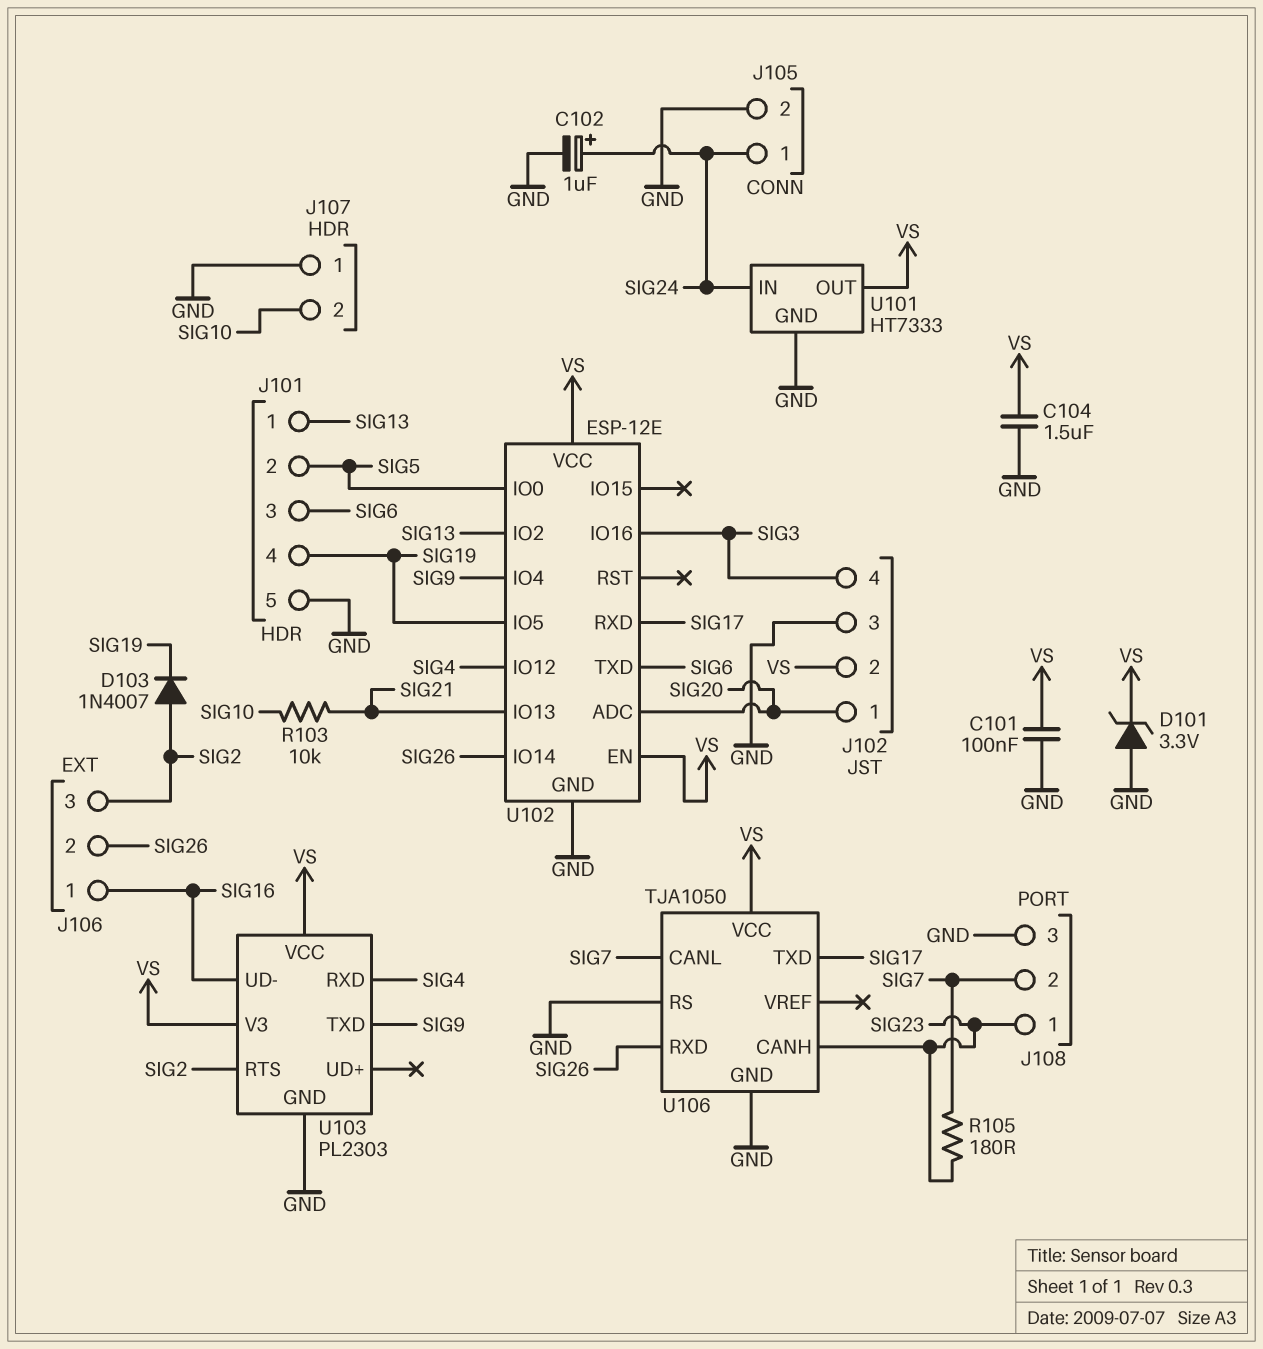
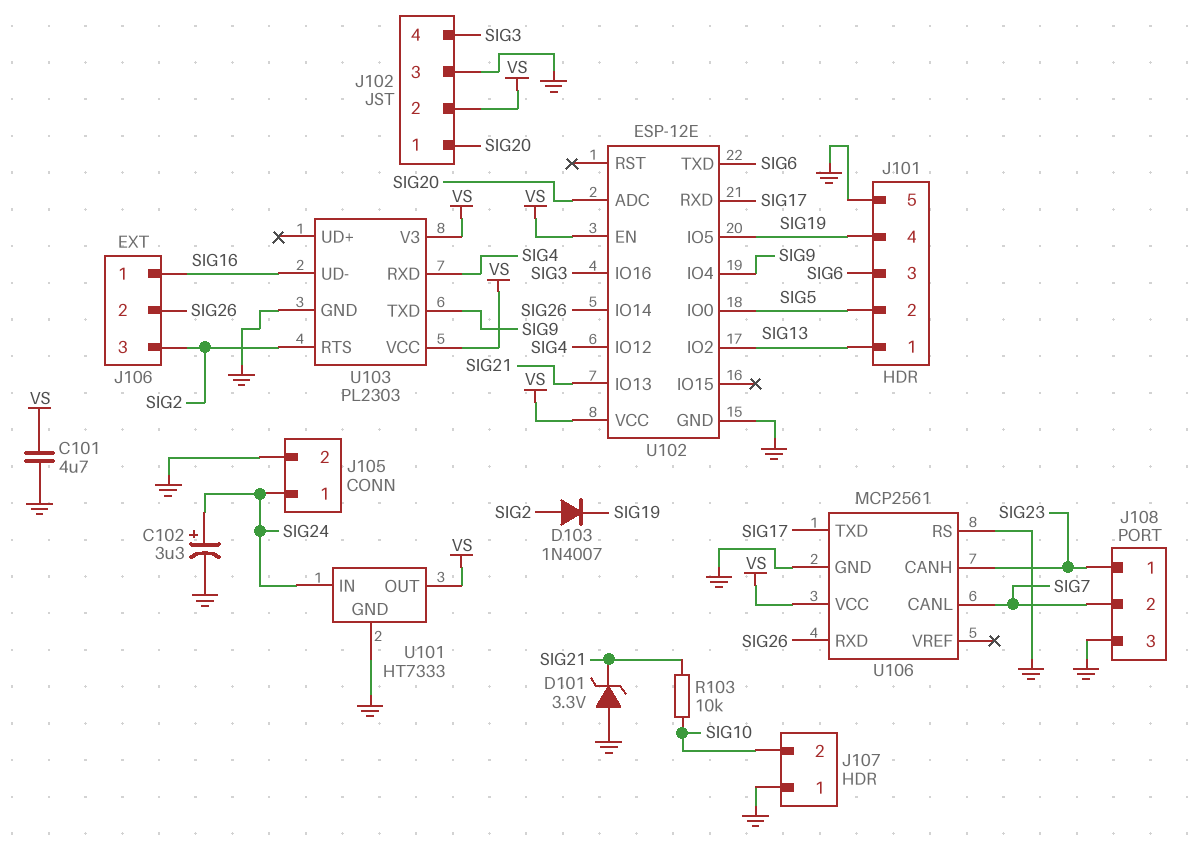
C101: 100nF (GND, VS) -> 4.7uF (GND, VS)
C102: 1uF (plus SIG24, minus GND) -> 3.3uF (plus SIG24, minus GND)
C104: 1.5uF (GND, VS) -> none
D101: zener 3.3V (A GND, K VS) -> zener 3.3V (A GND, K SIG21)
R105: 180 (SIG7, SIG23) -> none
U106: TJA1050 -> MCP2561

